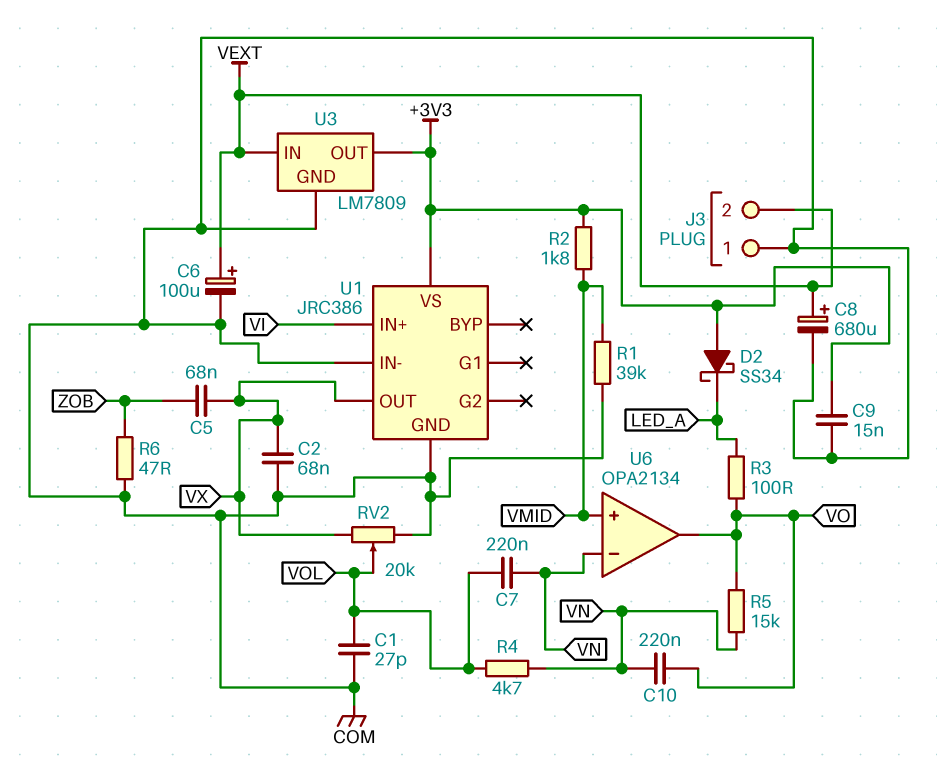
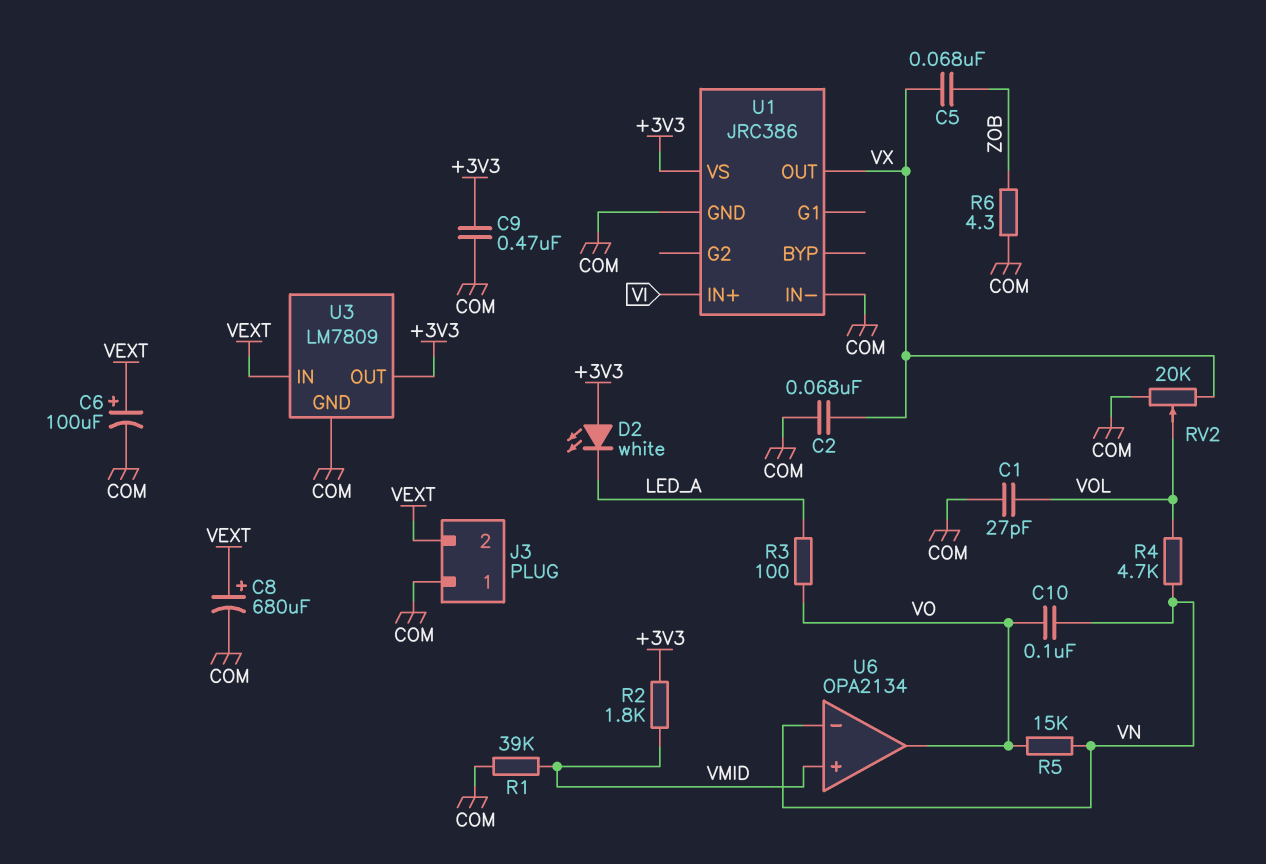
C7: 220nF (VN, VOL) -> none
C9: 15nF (+3V3, COM) -> 470nF (+3V3, COM)
C10: 220nF (VN, VO) -> 100nF (VN, VO)
D2: schottky SS34 (A +3V3, K LED_A) -> LED white (A +3V3, K LED_A)
R6: 47 (COM, ZOB) -> 4.3 (COM, ZOB)

